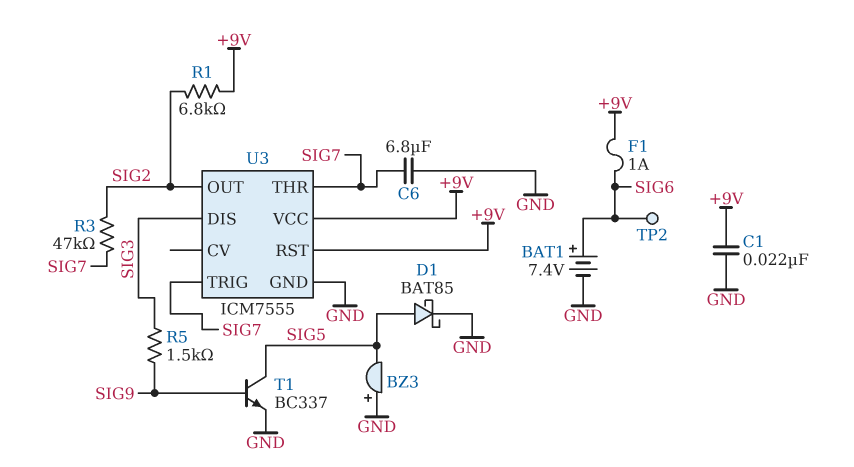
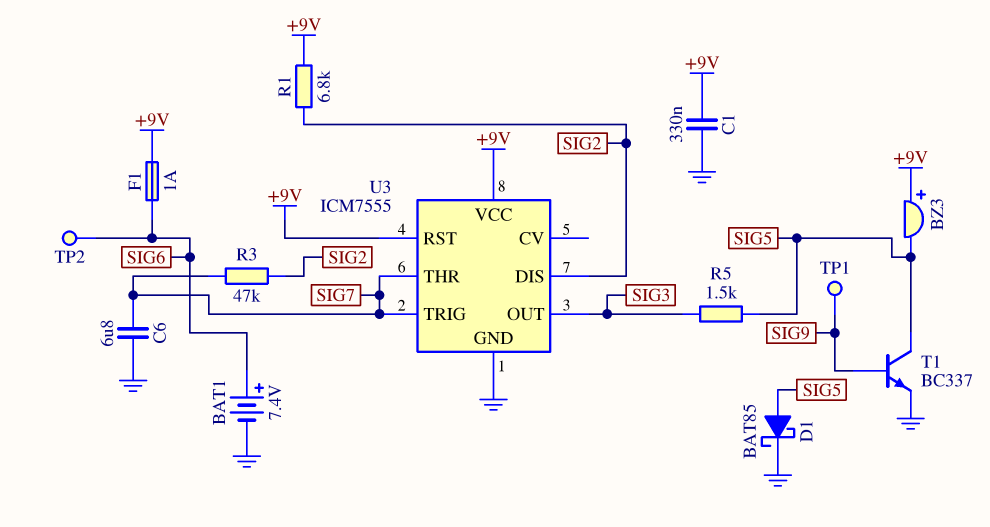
BZ3: buzzer (plus GND, minus SIG5) -> buzzer (plus +9V, minus SIG5)
C1: 22nF (+9V, GND) -> 330nF (+9V, GND)
R5: 1.5k (SIG3, SIG9) -> 1.5k (SIG3, SIG5)
TP1: none -> test point (SIG9)
U3 pin DIS: SIG3 -> SIG2
U3 pin OUT: SIG2 -> SIG3

